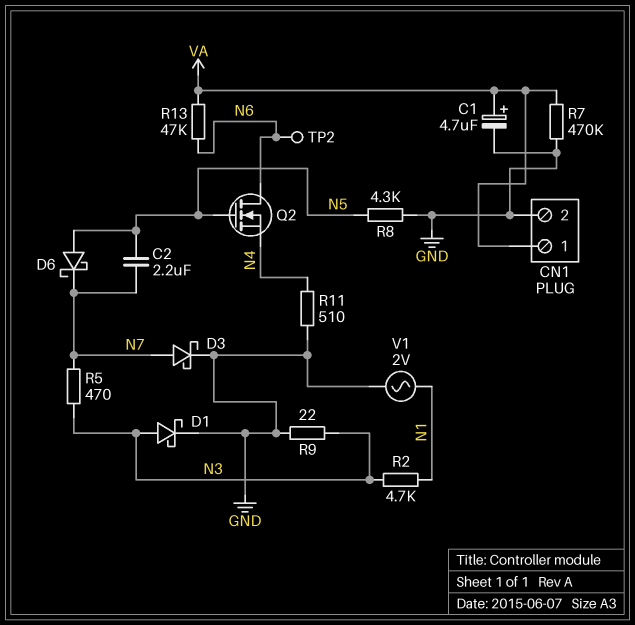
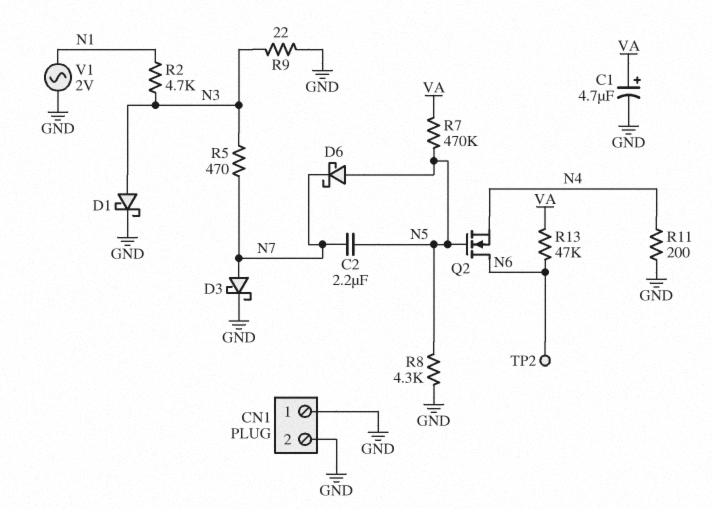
CN1 pin 1: VA -> GND
R7: 470k (GND, VA) -> 470k (N5, VA)
R11: 510 (GND, N4) -> 200 (GND, N4)

